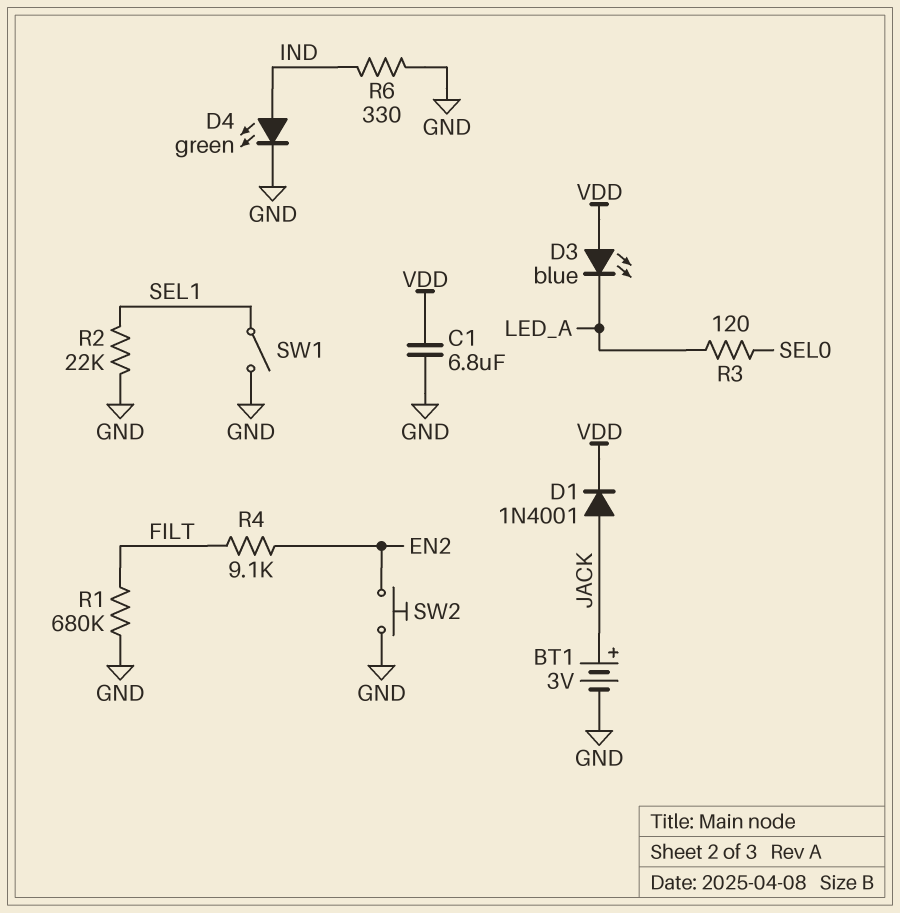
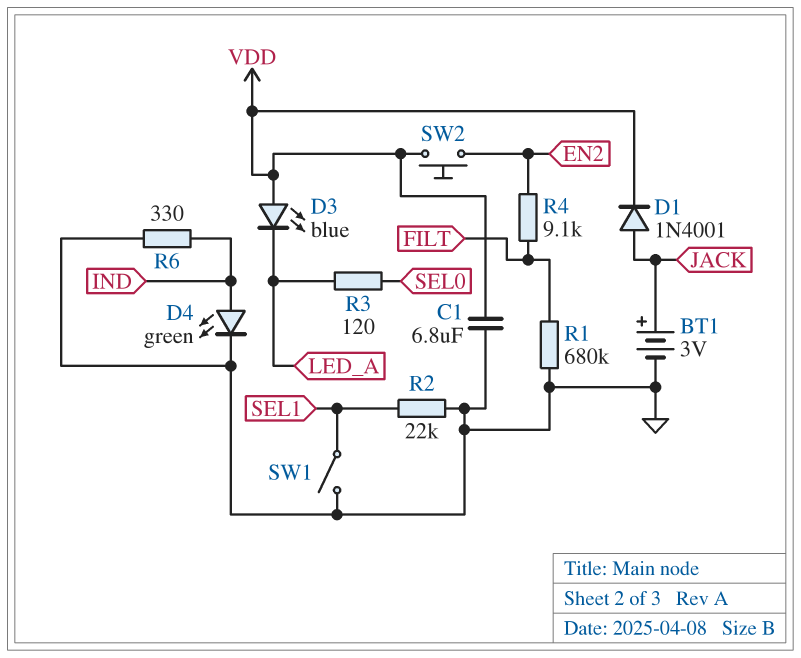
SW2: button (EN2, GND) -> button (EN2, VDD)

